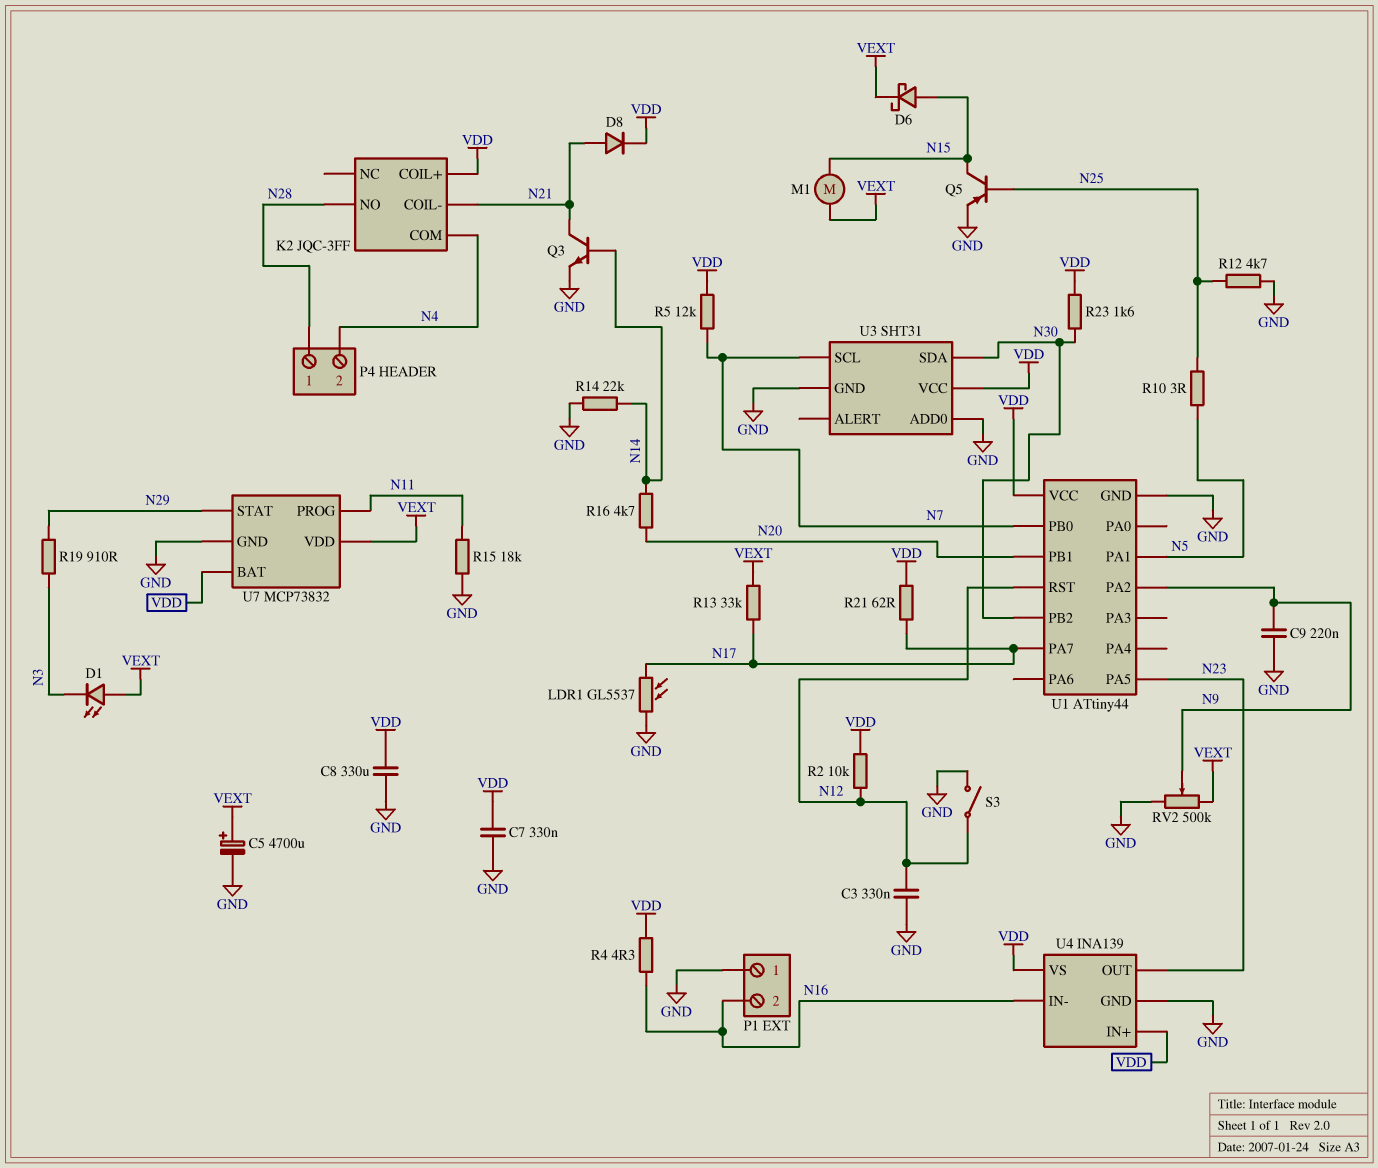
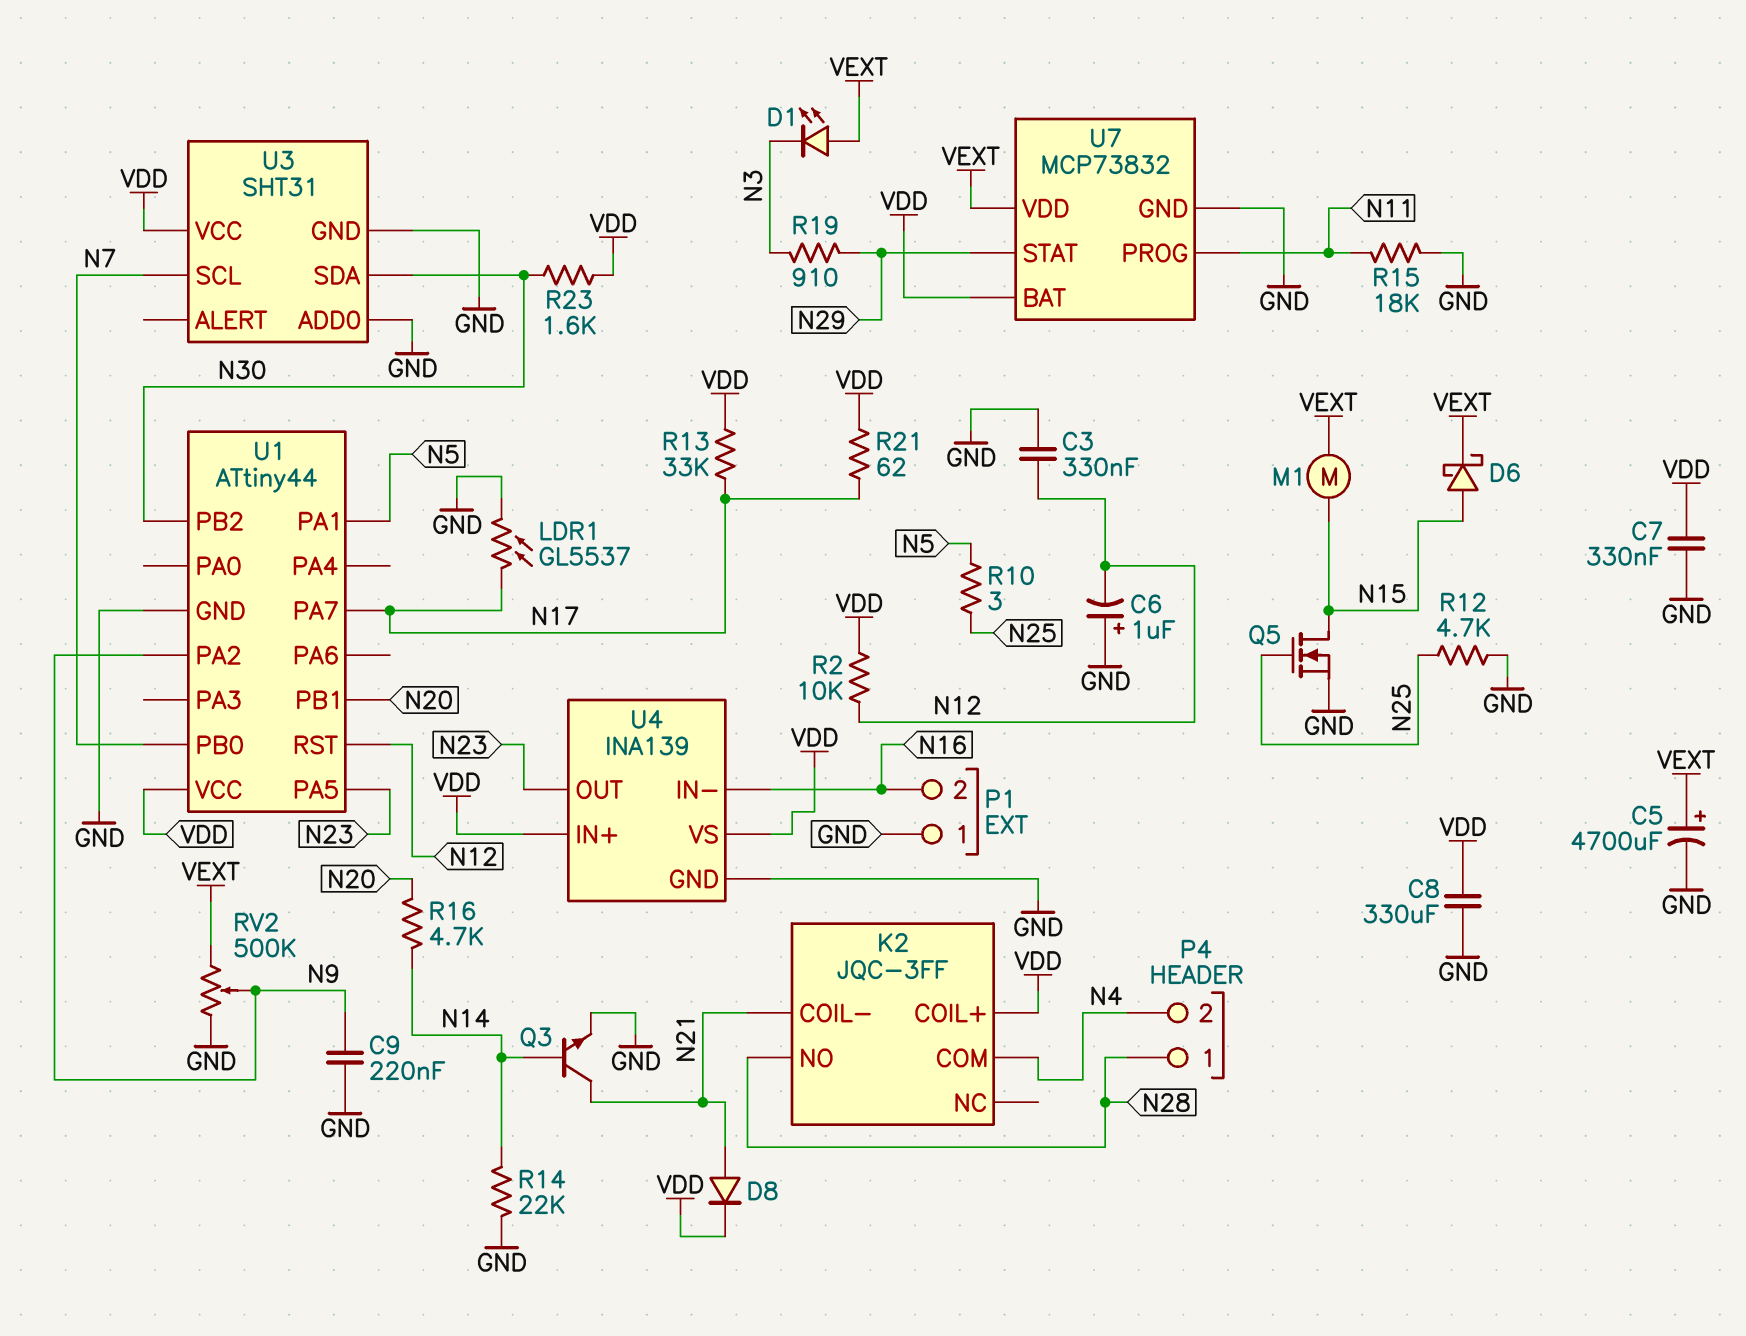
C6: none -> 1uF (plus GND, minus N12)
Q5: PNP (B N25, C N15, E GND) -> NMOS (G N25, D N15, S GND)
R4: 4.3 (N16, VDD) -> none
R5: 12k (N7, VDD) -> none
R13: 33k (N17, VEXT) -> 33k (N17, VDD)
S3: switch (GND, N12) -> none

